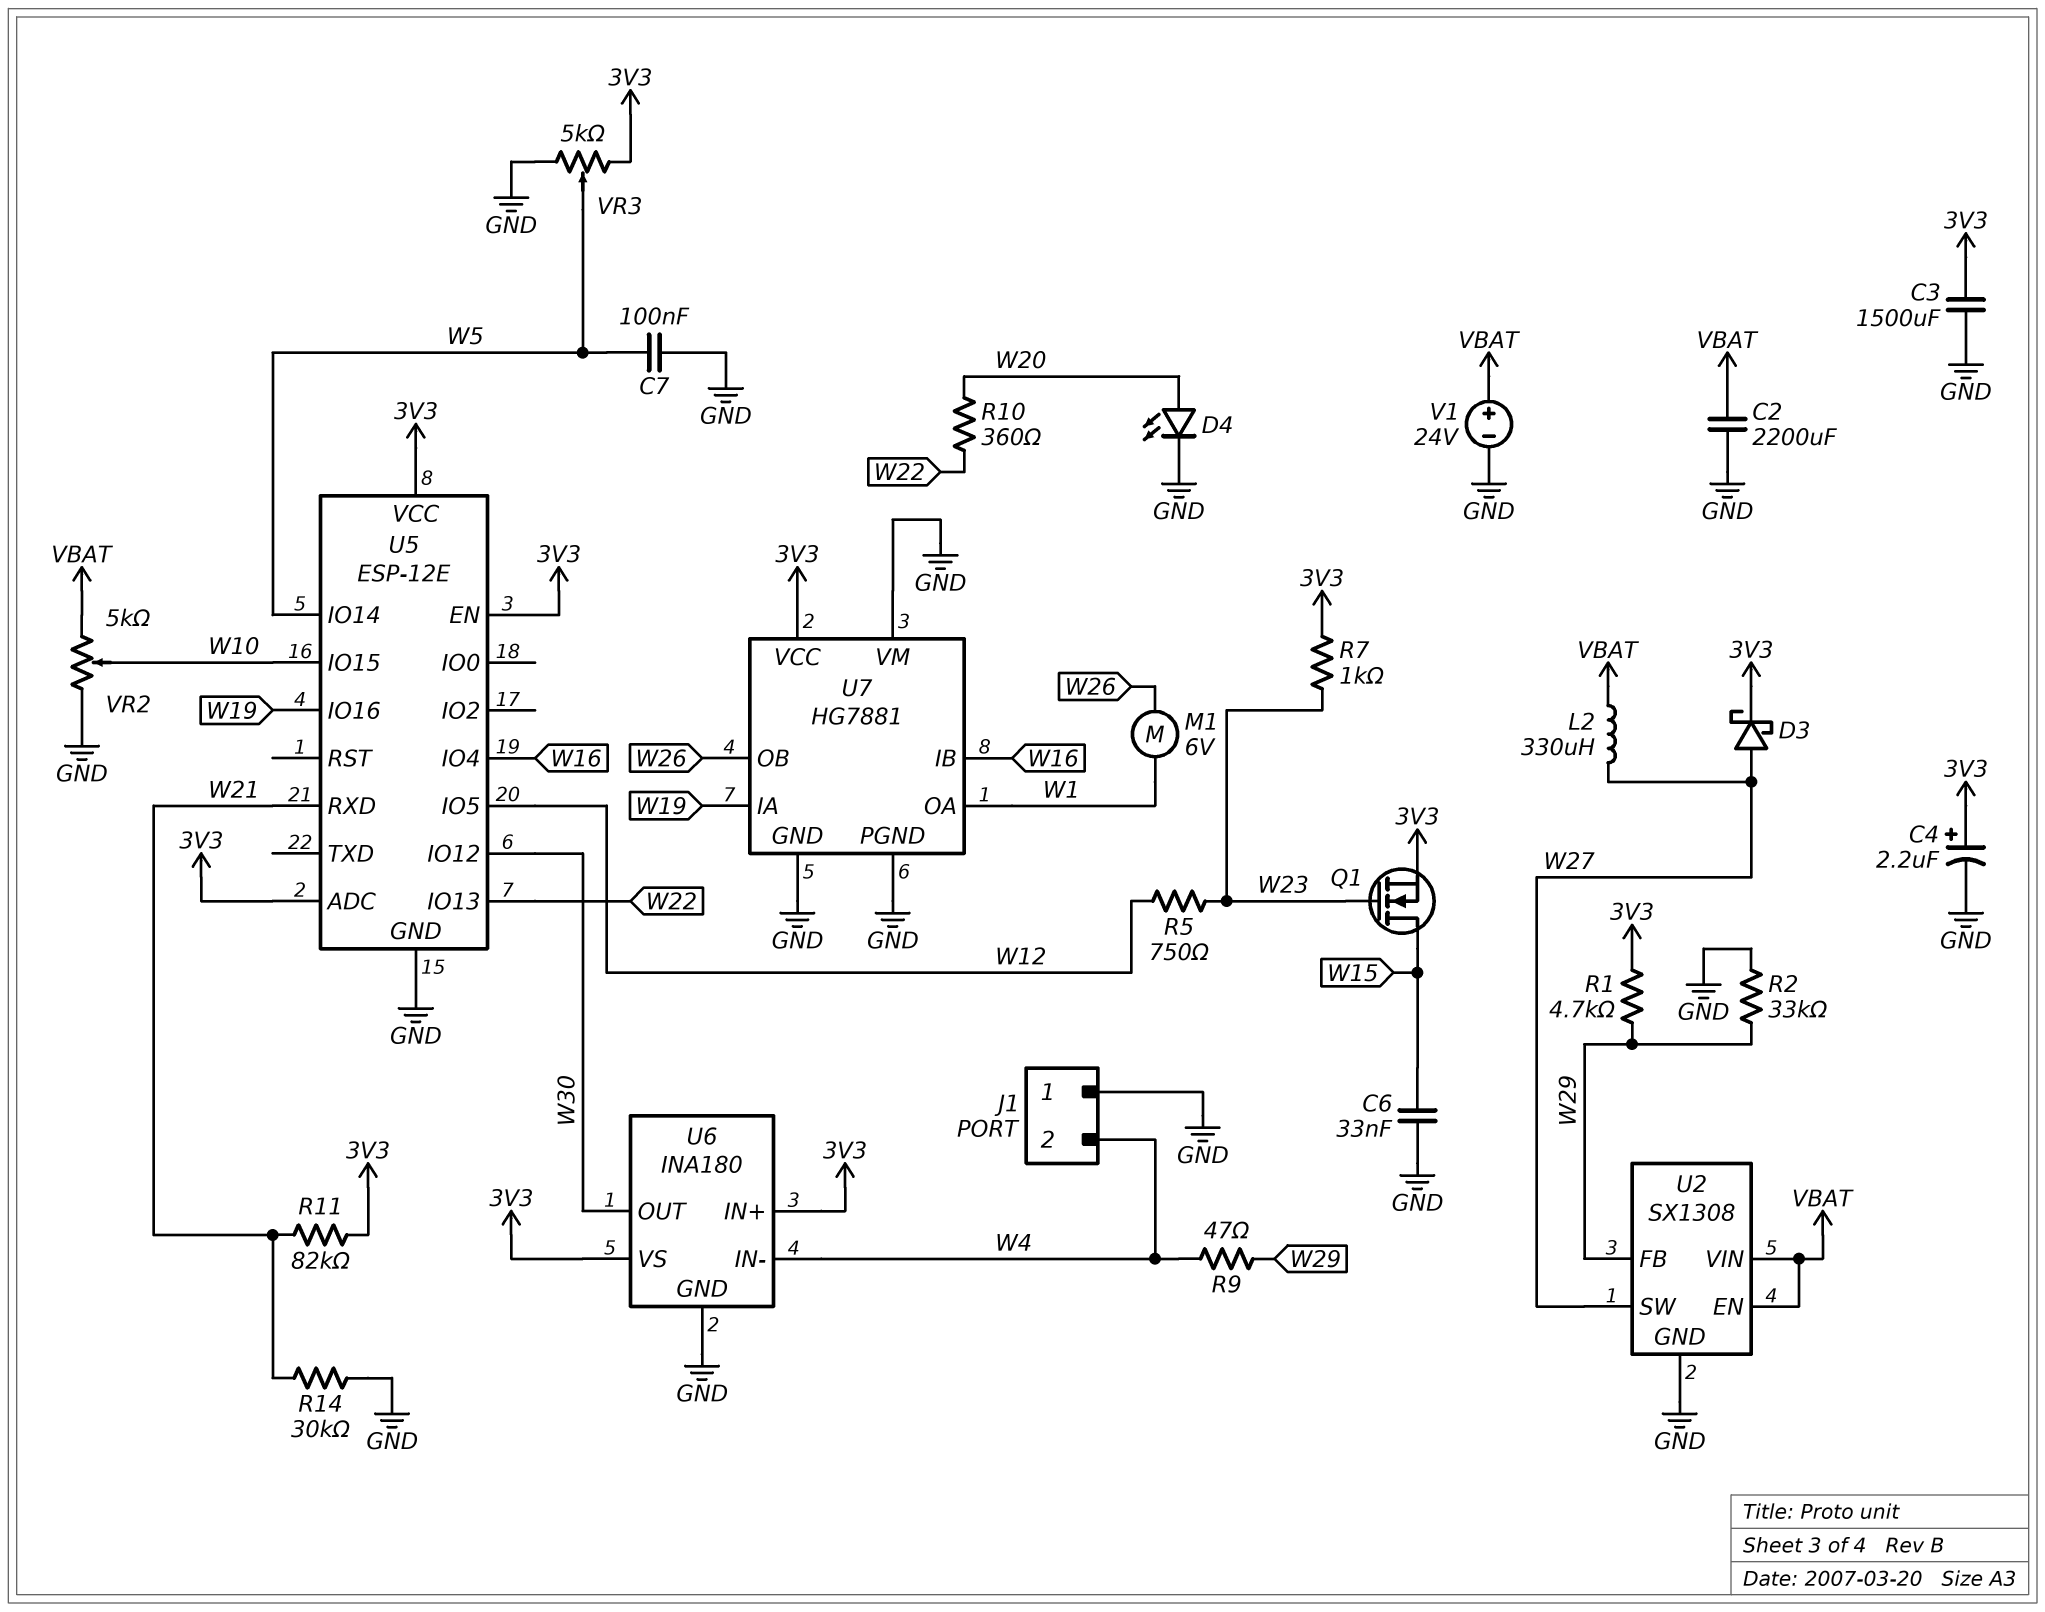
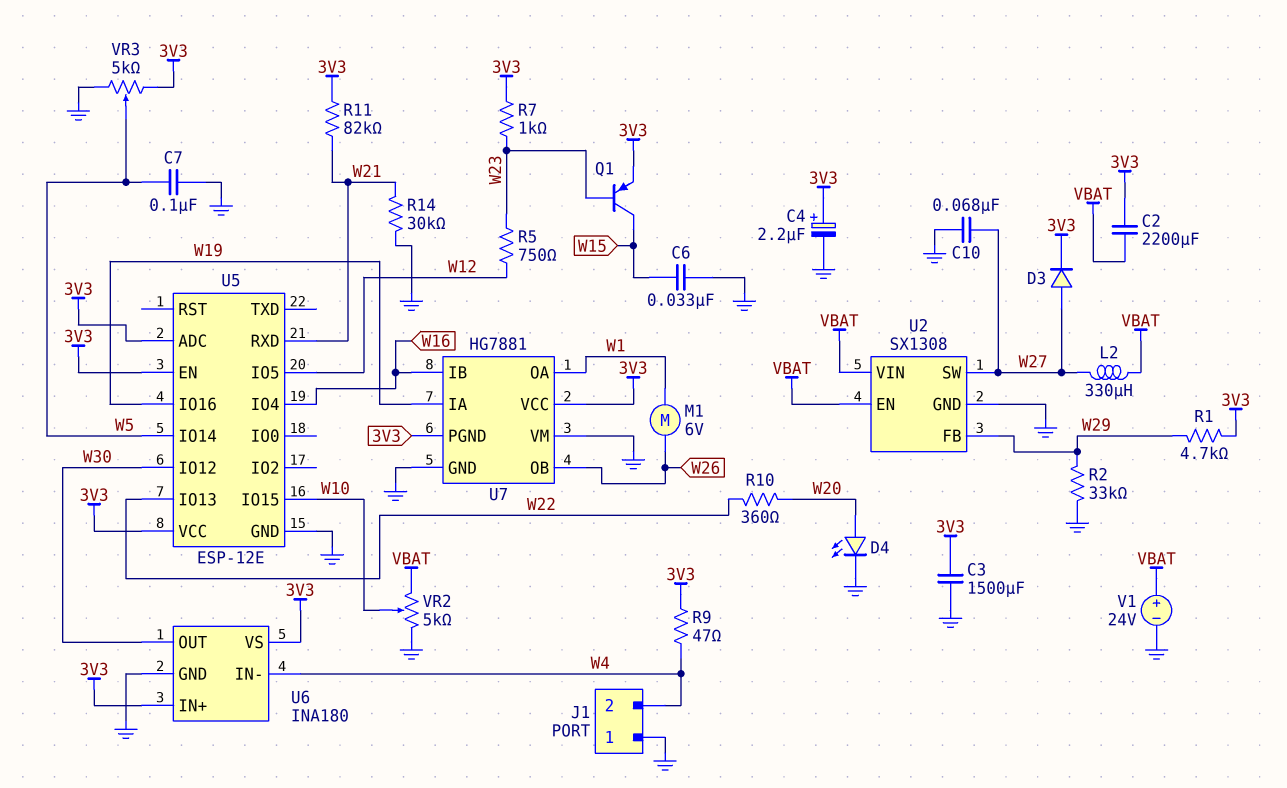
C2: 2200uF (GND, VBAT) -> 2200uF (3V3, VBAT)
C10: none -> 68nF (GND, W27)
D3: schottky (A W27, K 3V3) -> diode (A W27, K 3V3)
Q1: NMOS (G W23, D W15, S 3V3) -> PNP (B W23, C W15, E 3V3)
R9: 47 (W4, W29) -> 47 (3V3, W4)
U7 pin PGND: GND -> 3V3

